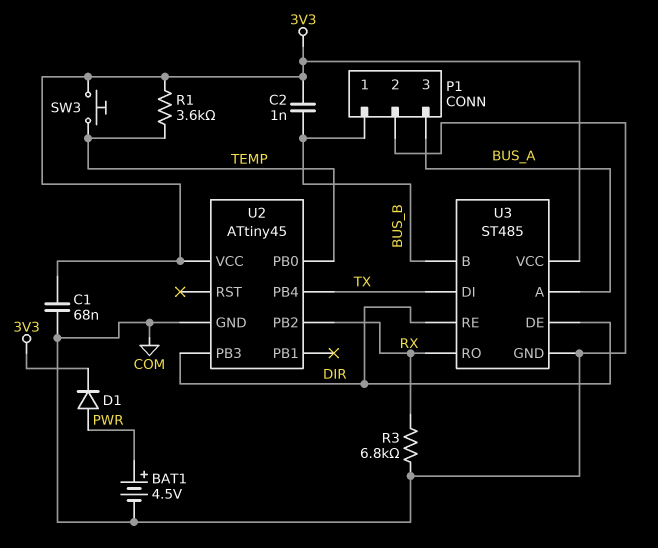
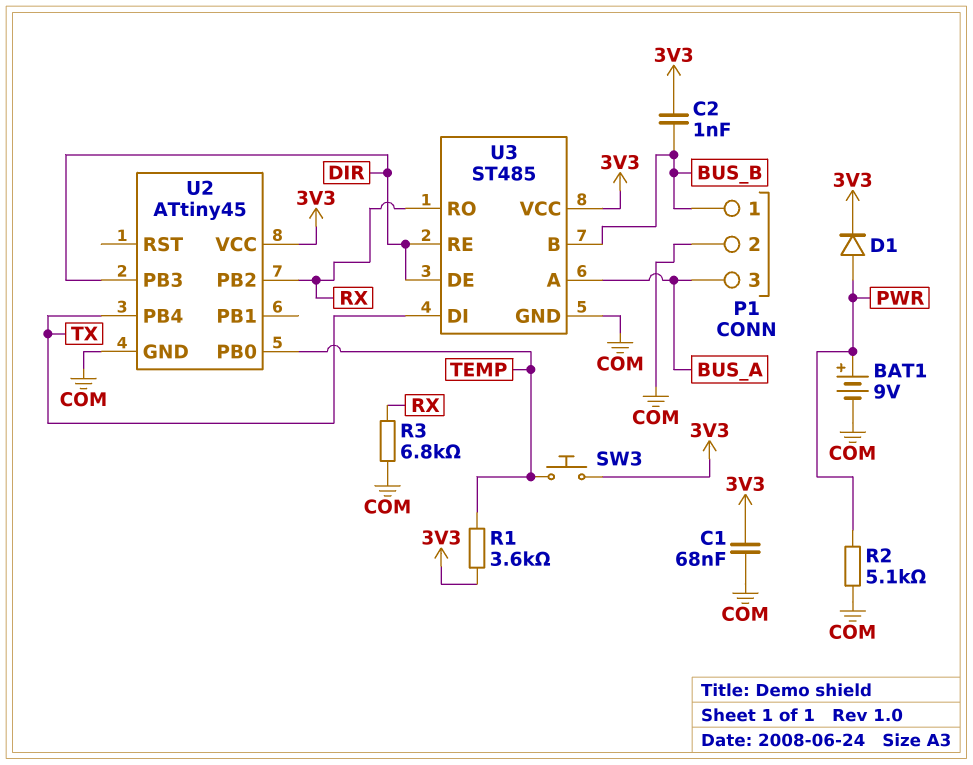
BAT1: 4.5V (plus PWR, minus COM) -> 9V (plus PWR, minus COM)
R2: none -> 5.1k (COM, PWR)

